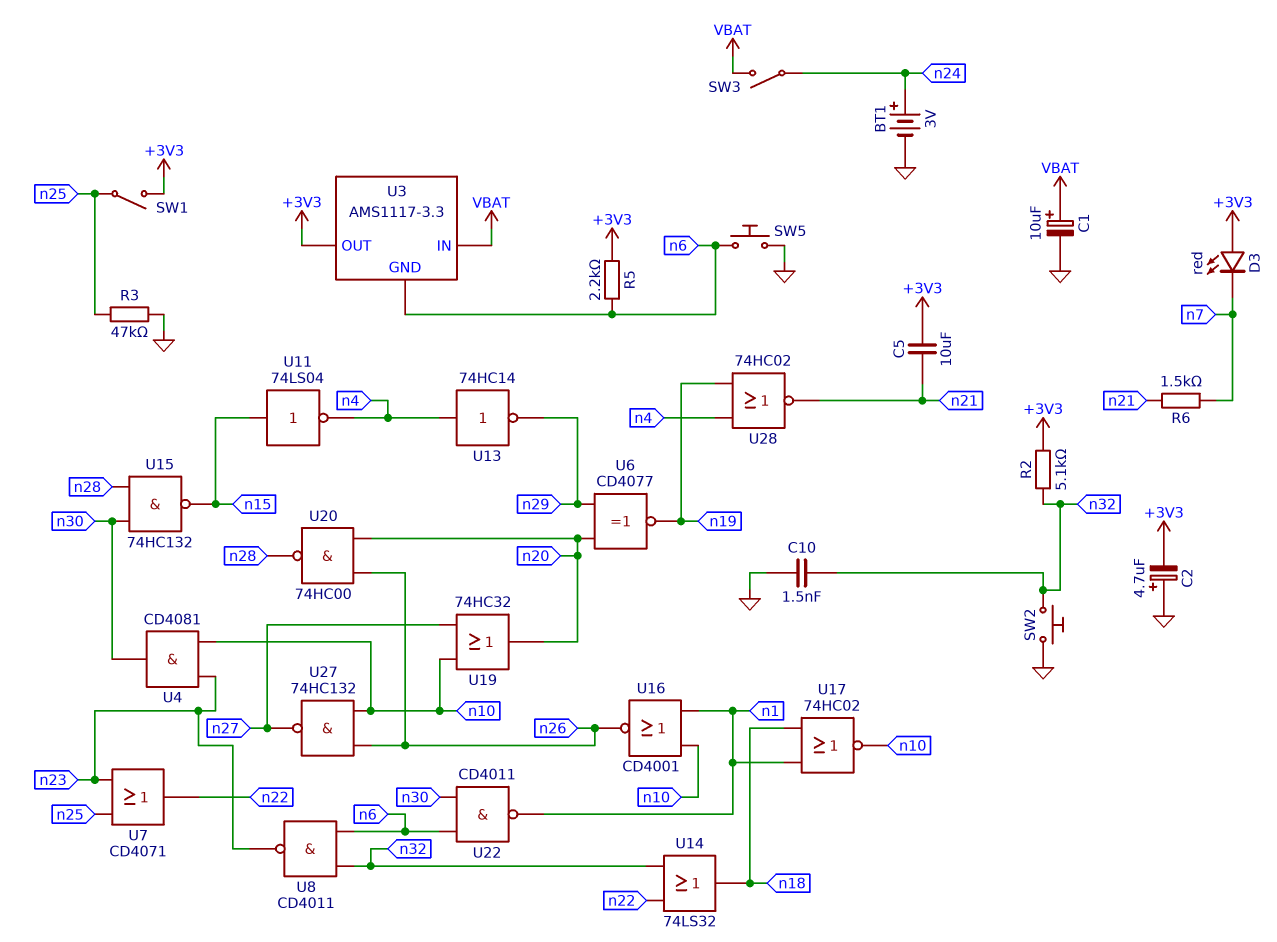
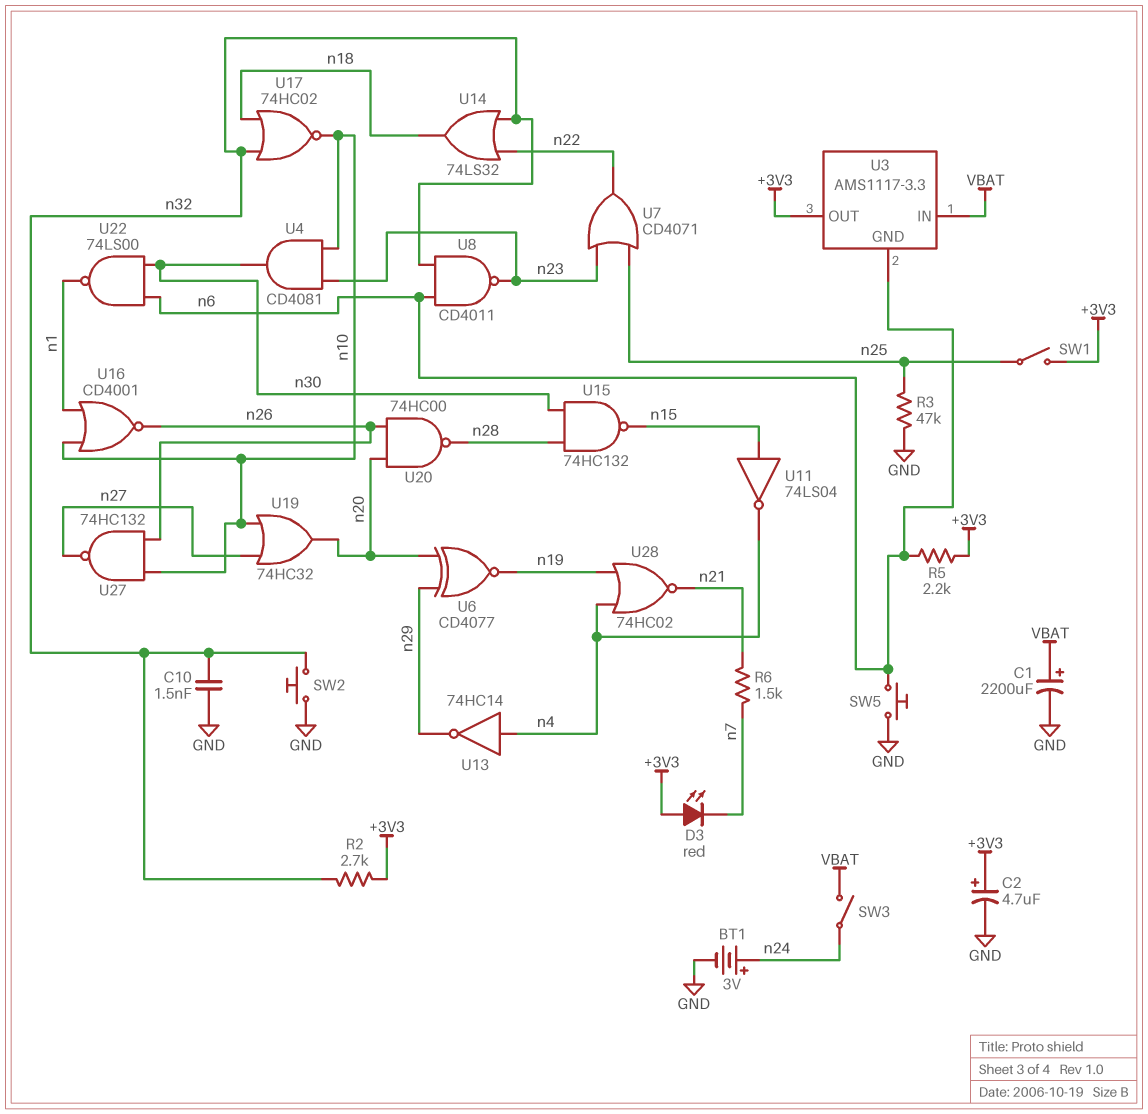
C1: 10uF (plus VBAT, minus GND) -> 2200uF (plus VBAT, minus GND)
C2: 4.7uF (plus GND, minus +3V3) -> 4.7uF (plus +3V3, minus GND)
C5: 10uF (+3V3, n21) -> none
R2: 5.1k (+3V3, n32) -> 2.7k (+3V3, n32)
U17: NOR 74HC02 (in n1, in n18, out n10) -> NOR 74HC02 (in n18, in n32, out n10)
U22: NAND CD4011 (in n6, in n30, out n1) -> NAND 74LS00 (in n6, in n30, out n1)

